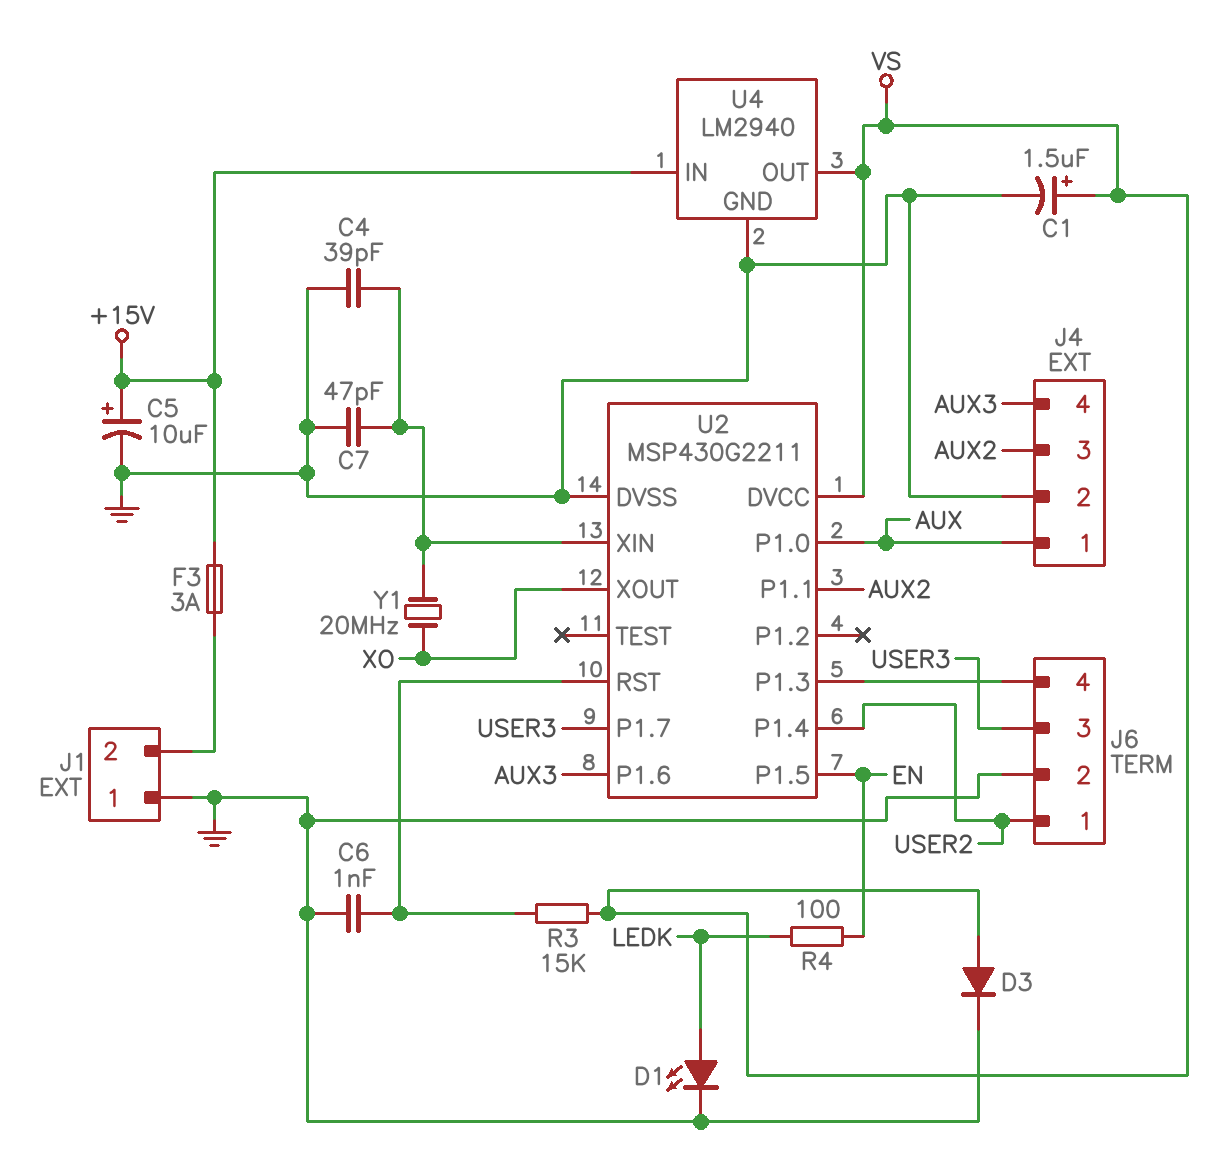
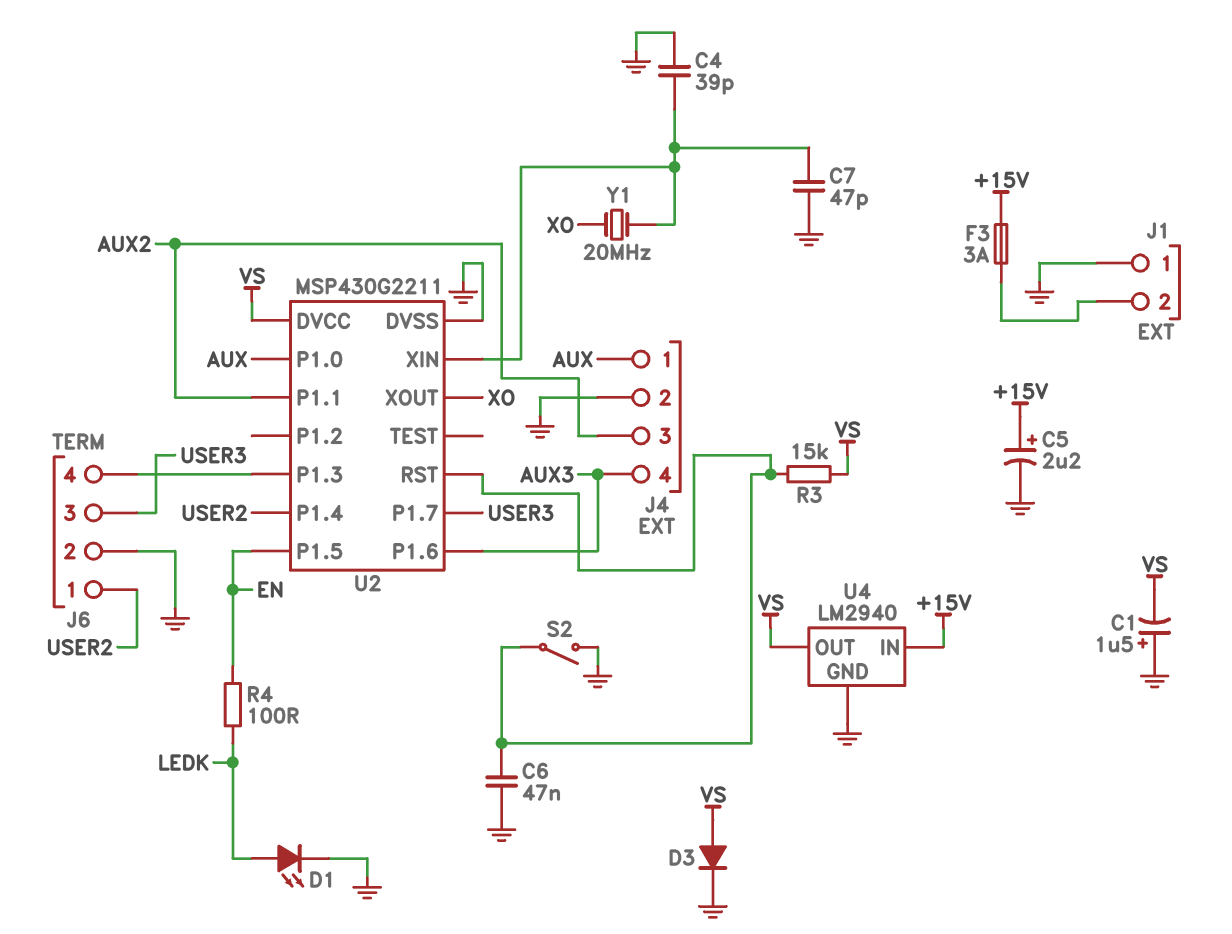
C1: 1.5uF (plus VS, minus GND) -> 1.5uF (plus GND, minus VS)
C5: 10uF (plus +15V, minus GND) -> 2.2uF (plus +15V, minus GND)
C6: 1nF (GND, U2/RST) -> 47nF (GND, U2/RST)
S2: none -> switch (GND, U2/RST)

